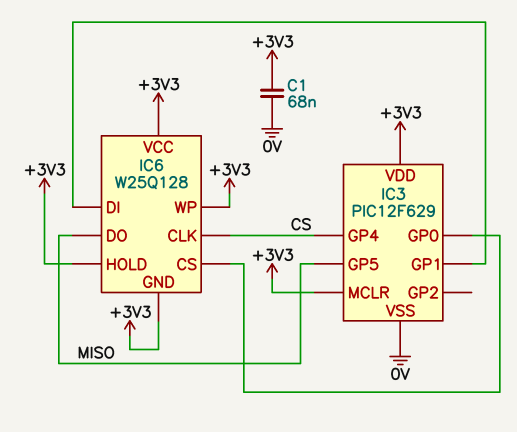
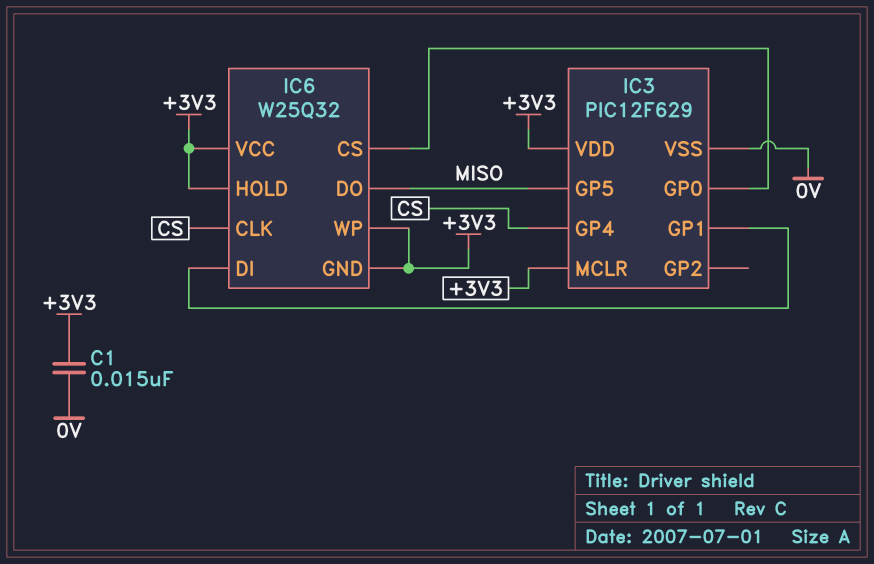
C1: 68nF (+3V3, 0V) -> 15nF (+3V3, 0V)
IC6: W25Q128 -> W25Q32

